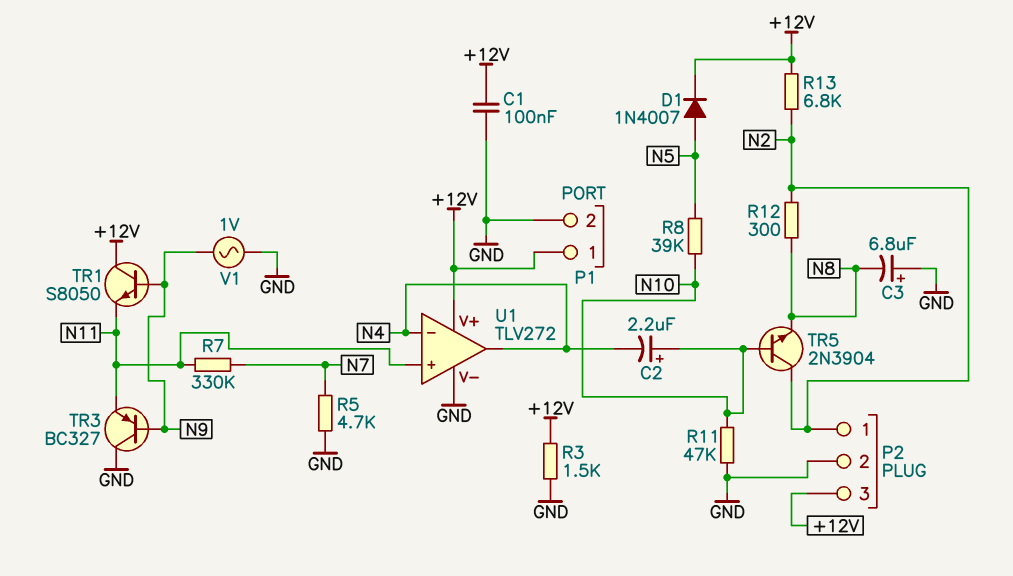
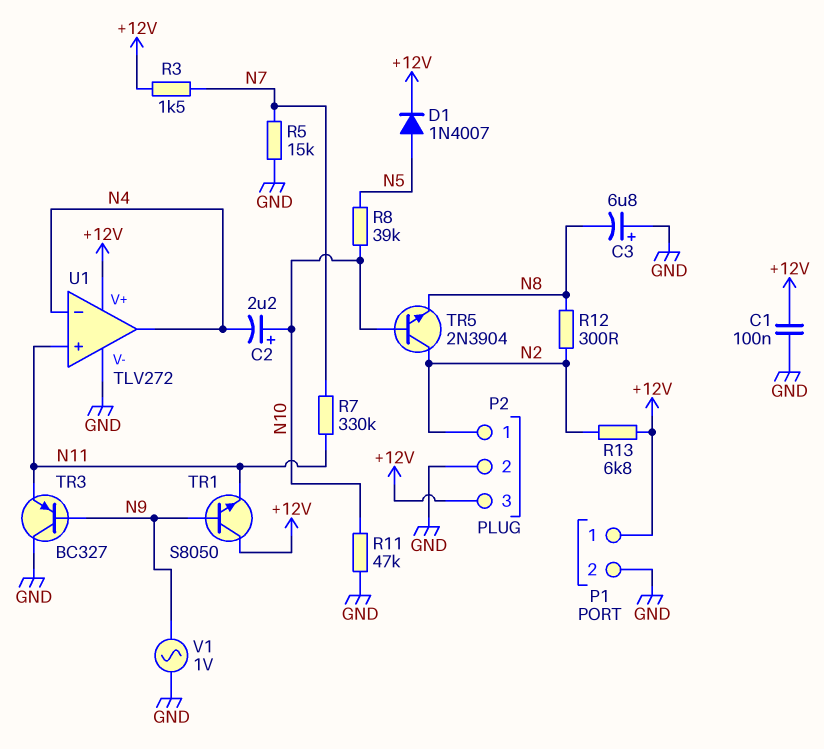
R3: 1.5k (+12V, GND) -> 1.5k (+12V, N7)
R5: 4.7k (GND, N7) -> 15k (GND, N7)

